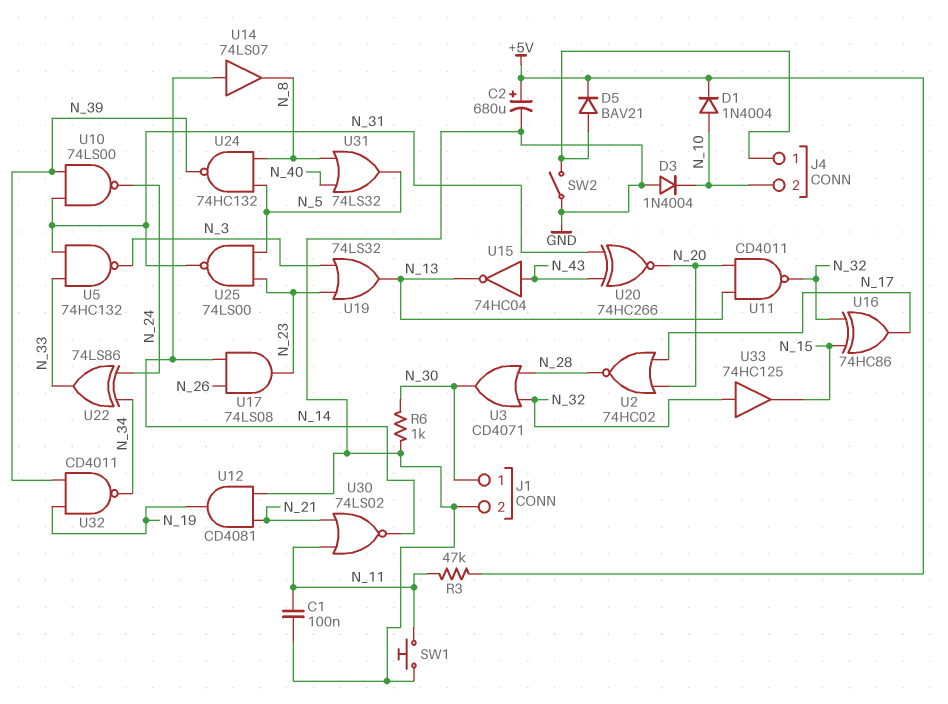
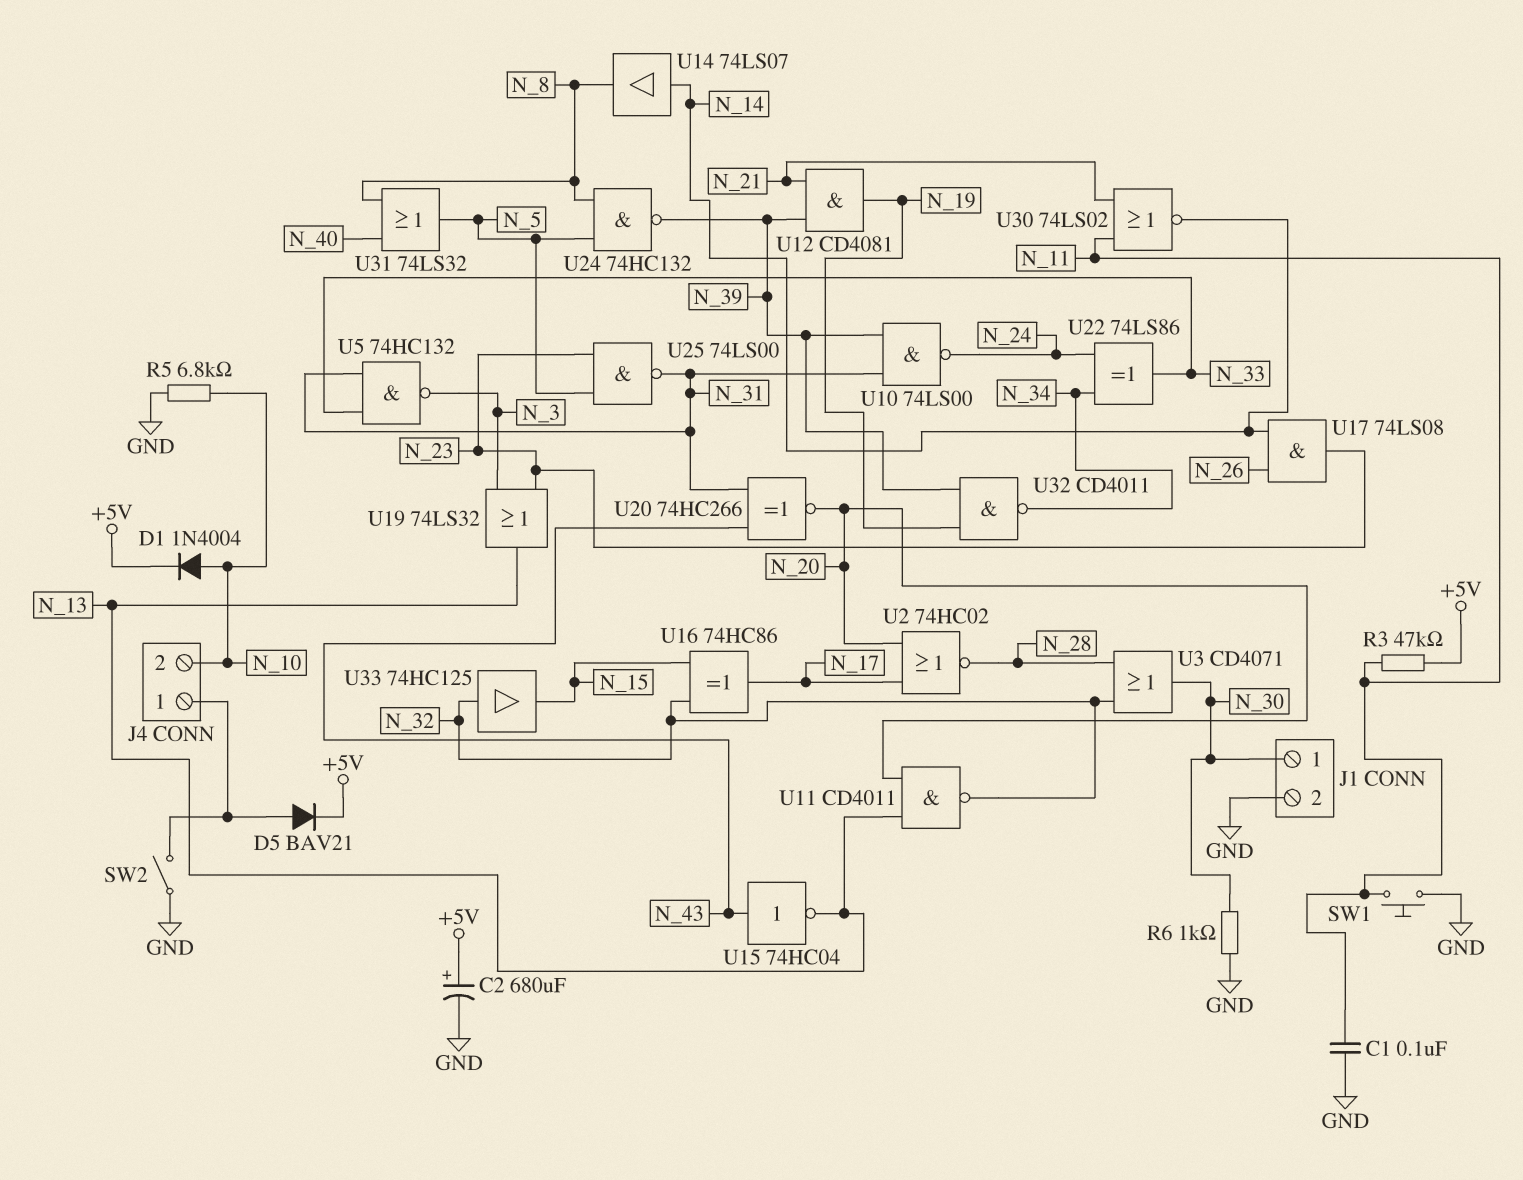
D3: diode 1N4004 (A GND, K N_10) -> none
R5: none -> 6.8k (GND, N_10)
U12: AND CD4081 (in GND, in N_21, out N_19) -> AND CD4081 (in N_21, in N_39, out N_19)

